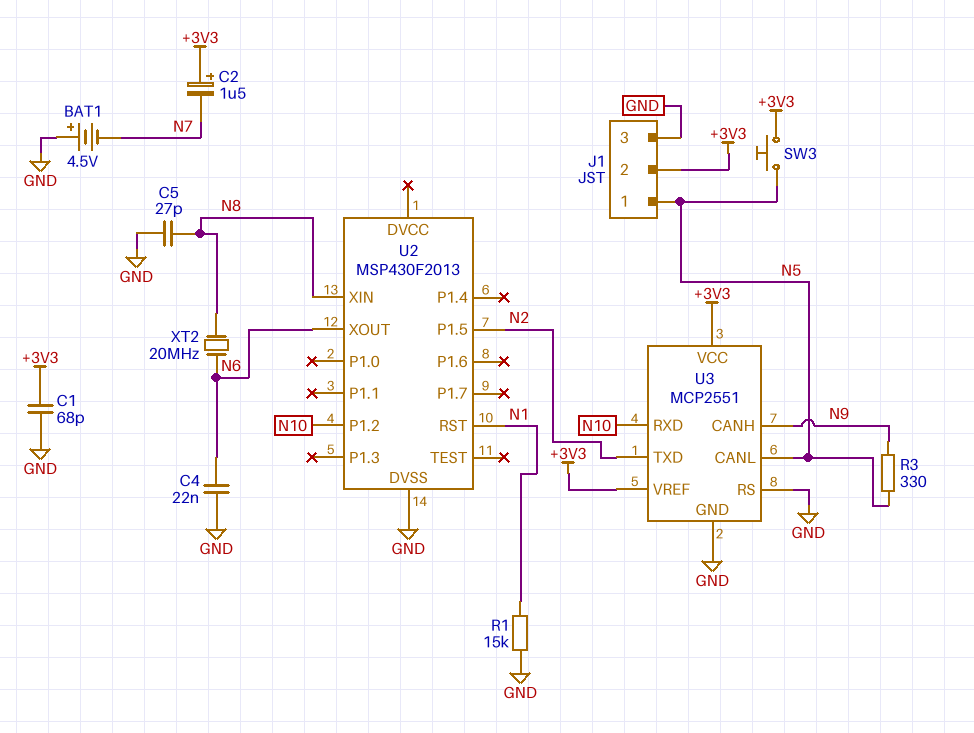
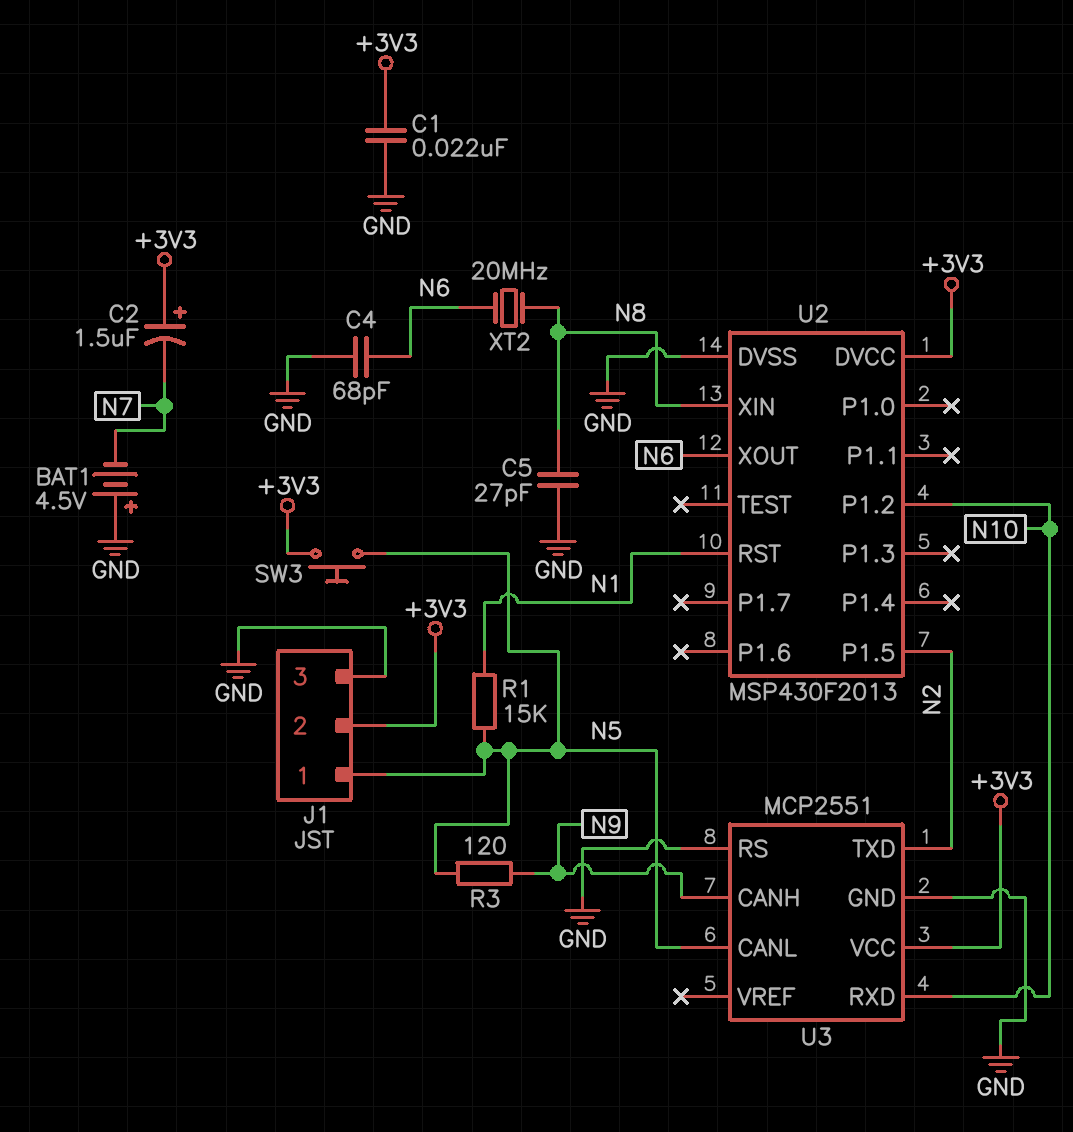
C1: 68pF (+3V3, GND) -> 22nF (+3V3, GND)
C4: 22nF (GND, N6) -> 68pF (GND, N6)
R1: 15k (GND, N1) -> 15k (N1, N5)
R3: 330 (N5, N9) -> 120 (N5, N9)
U2 pin DVCC: none -> +3V3
U3 pin VREF: +3V3 -> none

